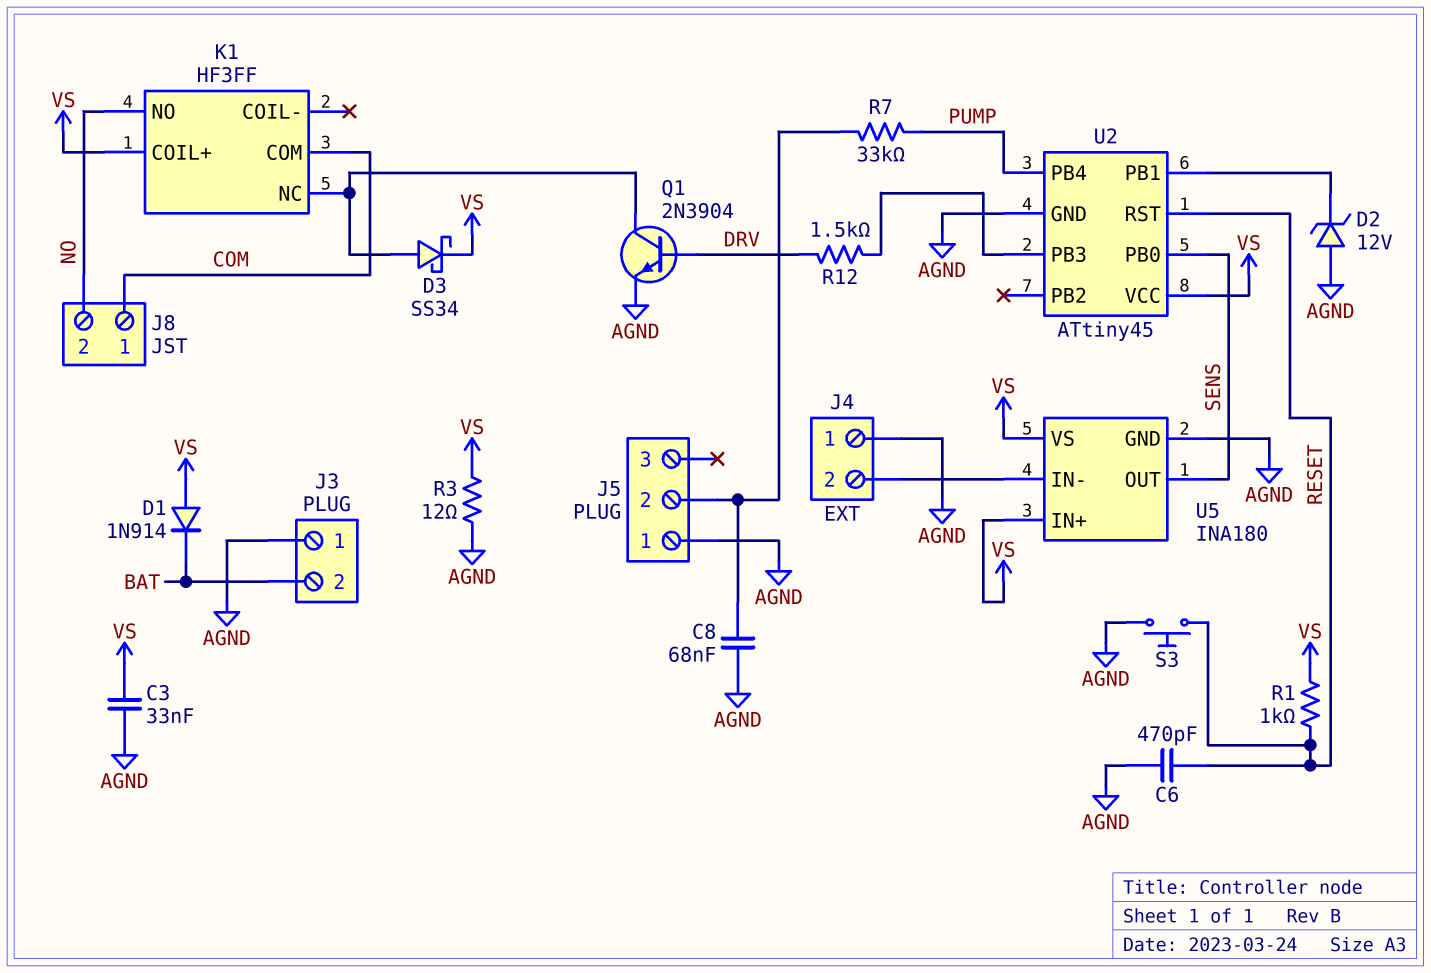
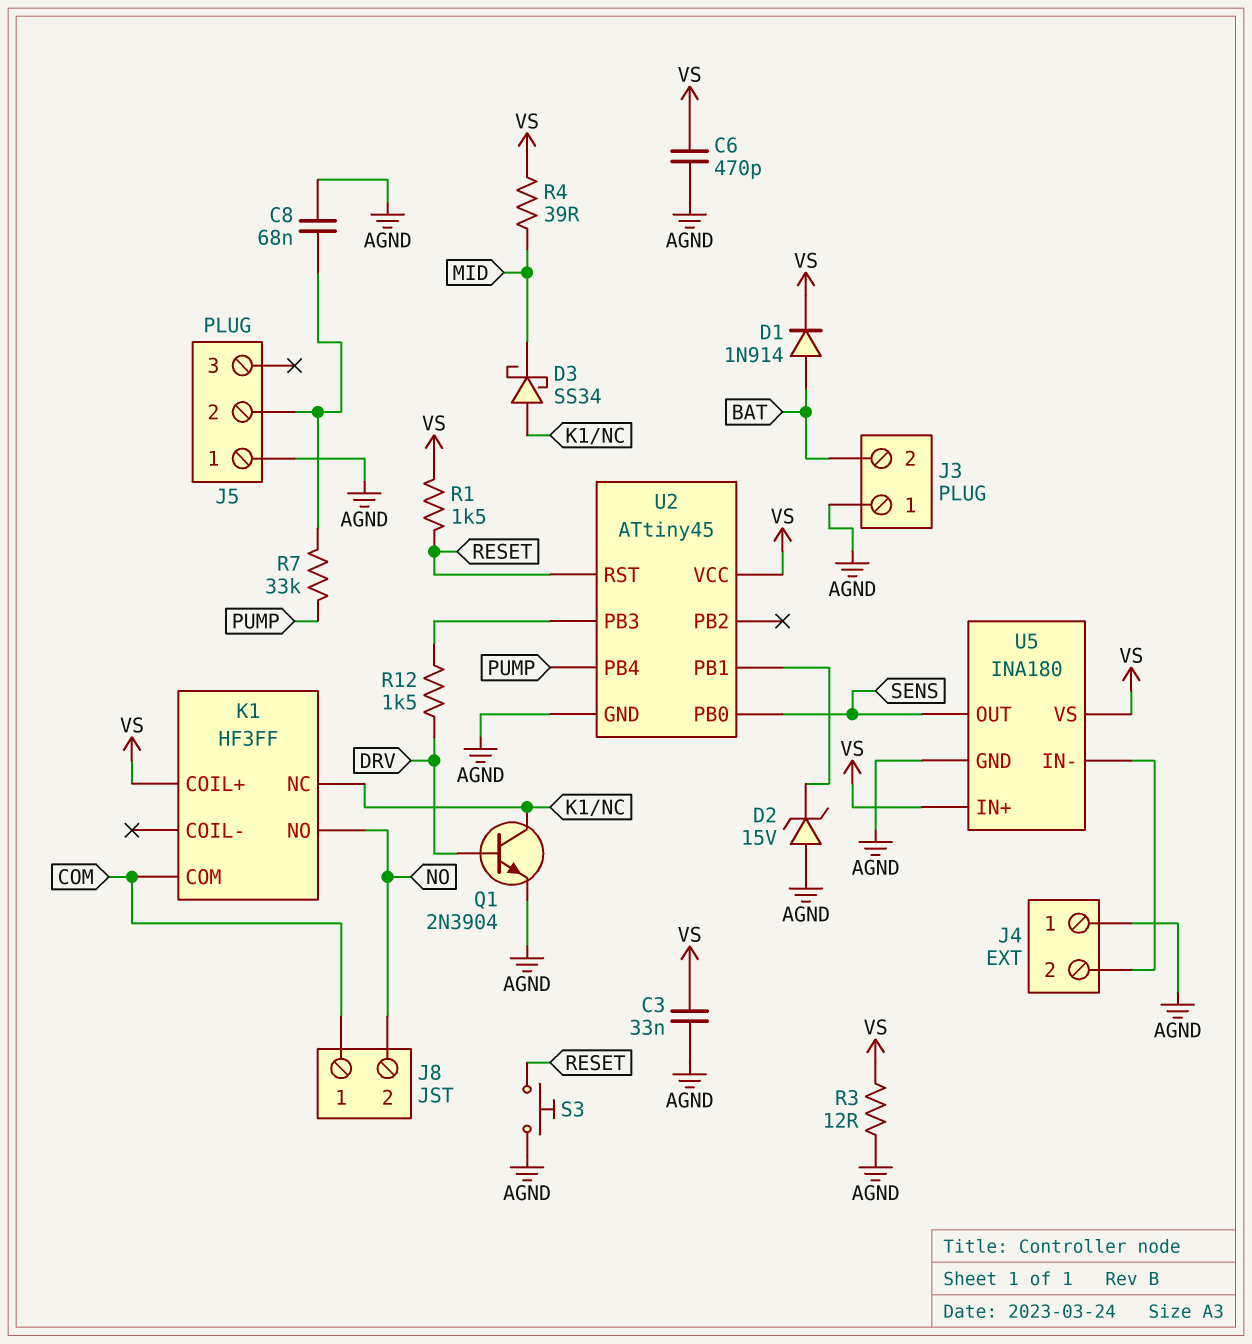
C6: 470pF (AGND, RESET) -> 470pF (AGND, VS)
D1: diode 1N914 (A VS, K BAT) -> diode 1N914 (A BAT, K VS)
D2: zener 12V (A AGND, K U2/PB1) -> zener 15V (A AGND, K U2/PB1)
D3: schottky SS34 (A K1/NC, K VS) -> schottky SS34 (A K1/NC, K MID)
R1: 1k (RESET, VS) -> 1.5k (RESET, VS)
R4: none -> 39 (MID, VS)

